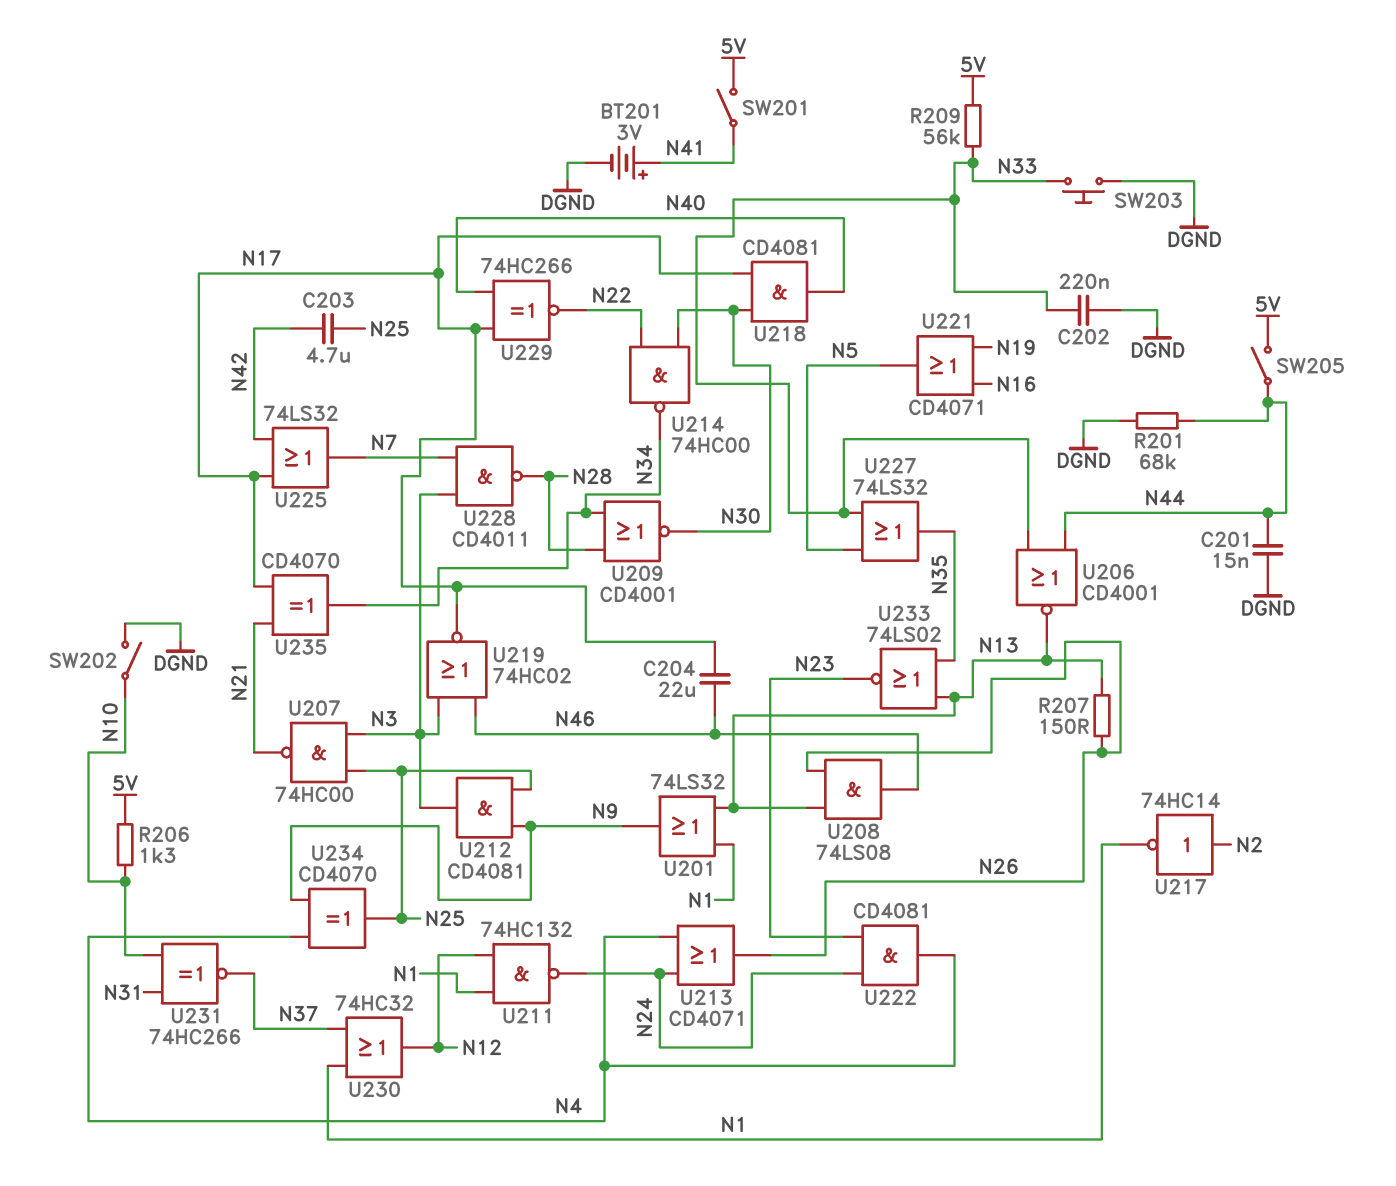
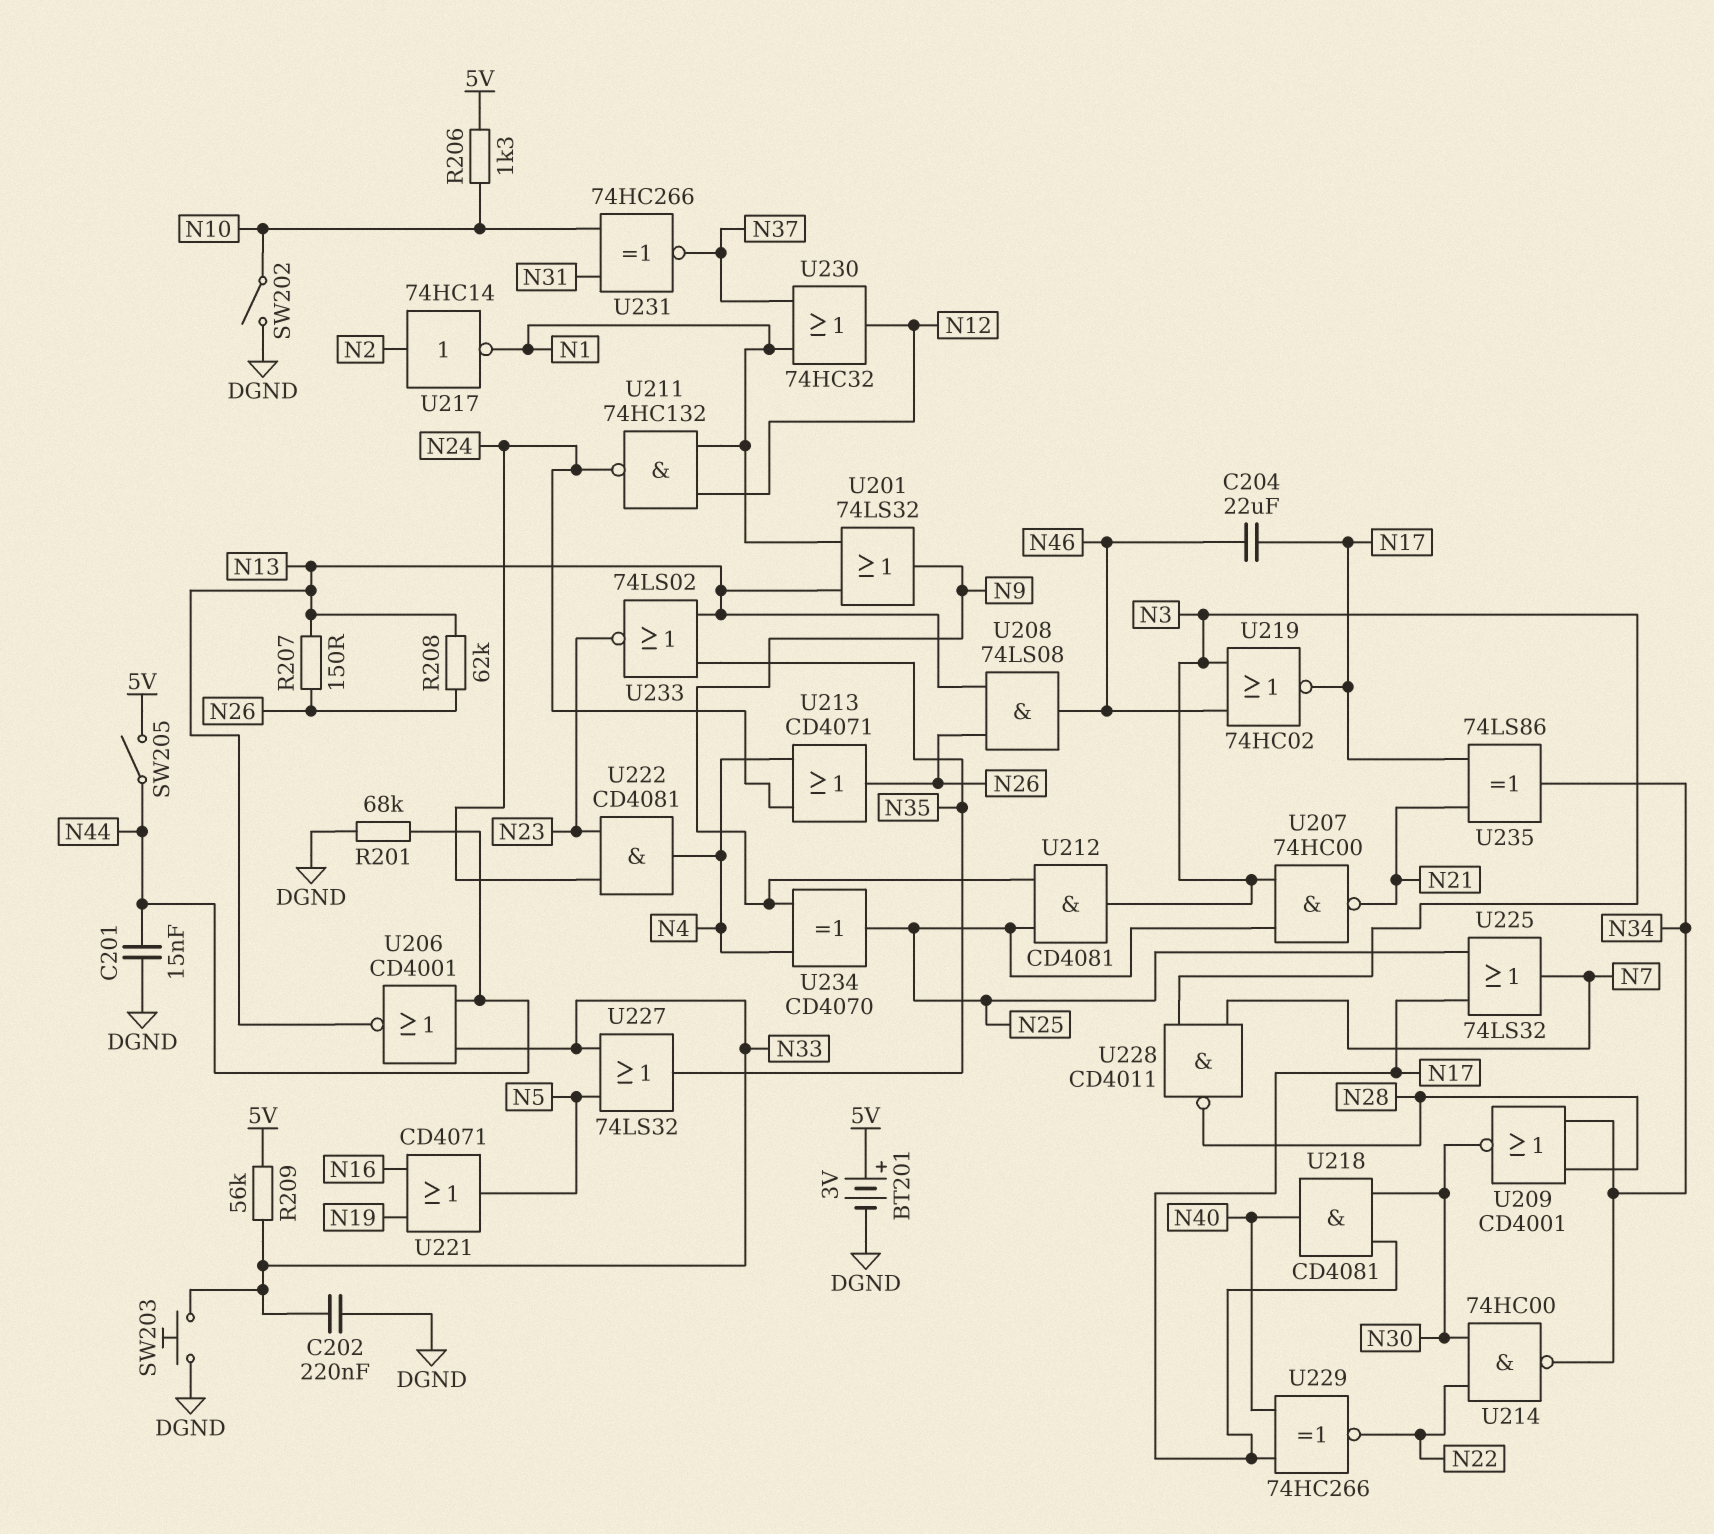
BT201: 3V (plus N41, minus DGND) -> 3V (plus 5V, minus DGND)
C203: 4.7uF (N25, N42) -> none
R208: none -> 62k (N13, N26)
SW201: switch (5V, N41) -> none
U225: OR 74LS32 (in N17, in N42, out N7) -> OR 74LS32 (in N17, in N25, out N7)
U235: XOR CD4070 (in N17, in N21, out N34) -> XOR 74LS86 (in N17, in N21, out N34)

